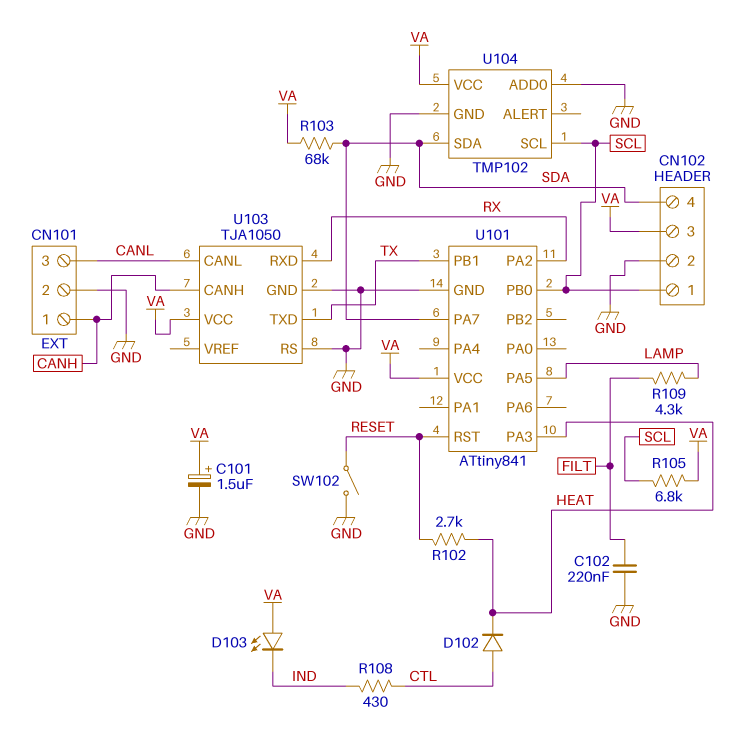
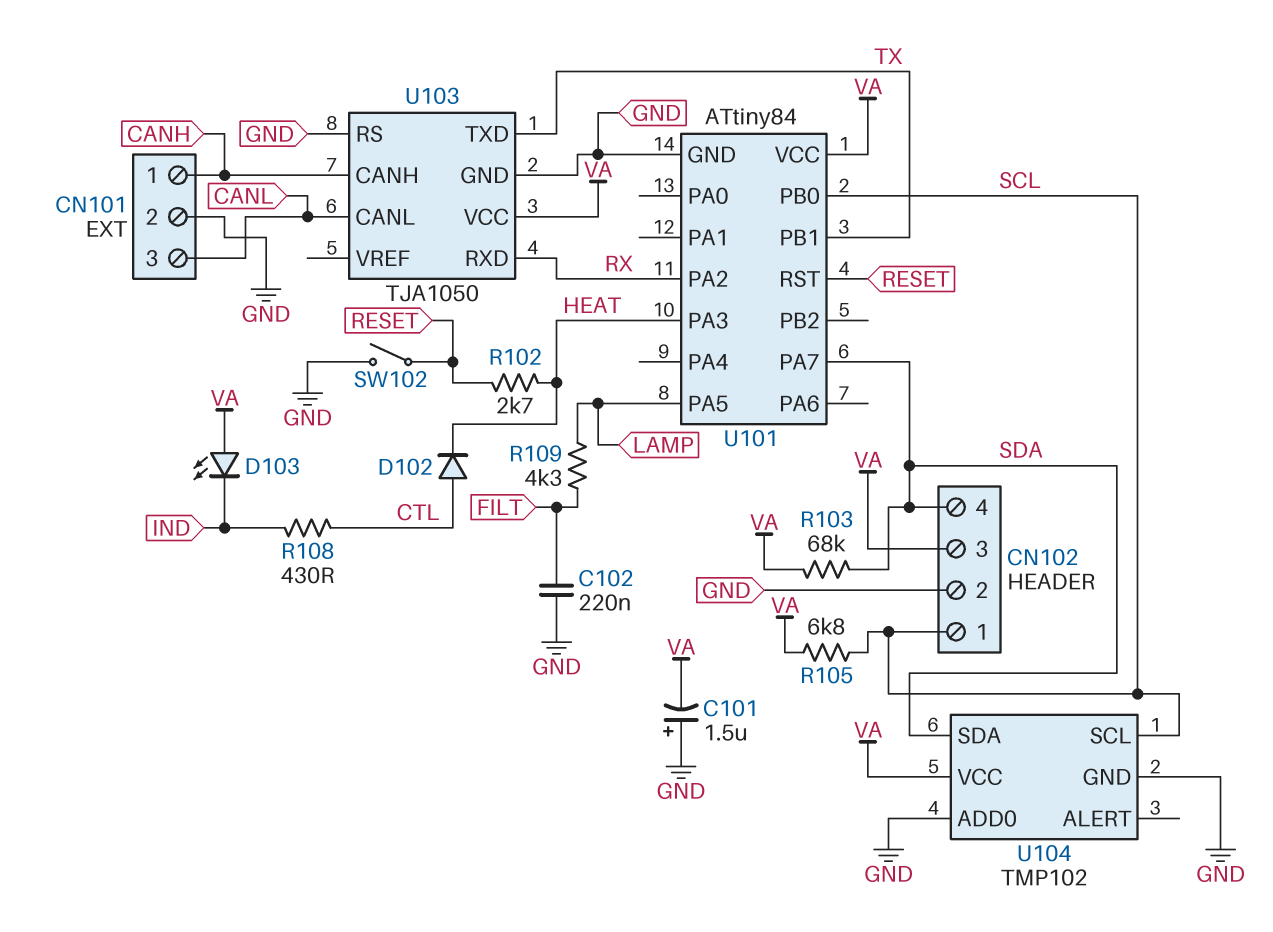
C101: 1.5uF (plus VA, minus GND) -> 1.5uF (plus GND, minus VA)
U101: ATtiny841 -> ATtiny84

